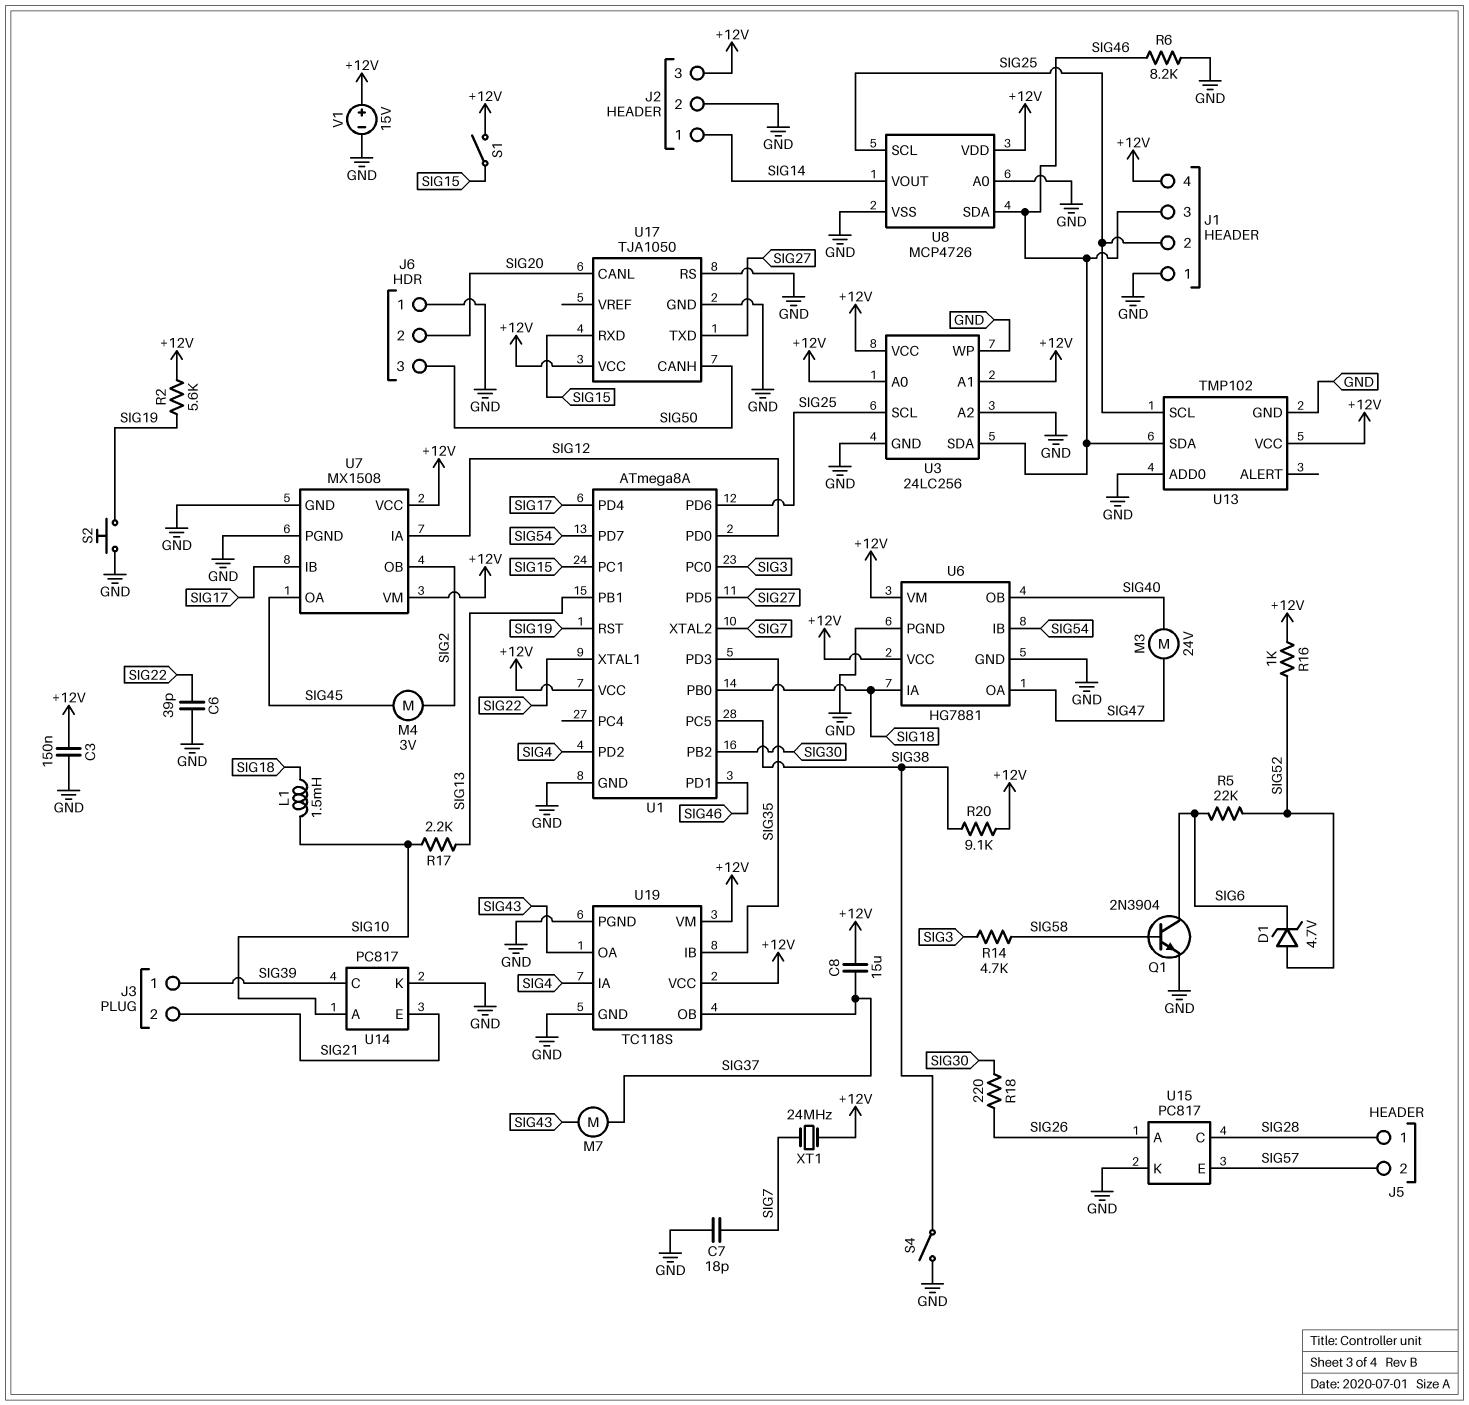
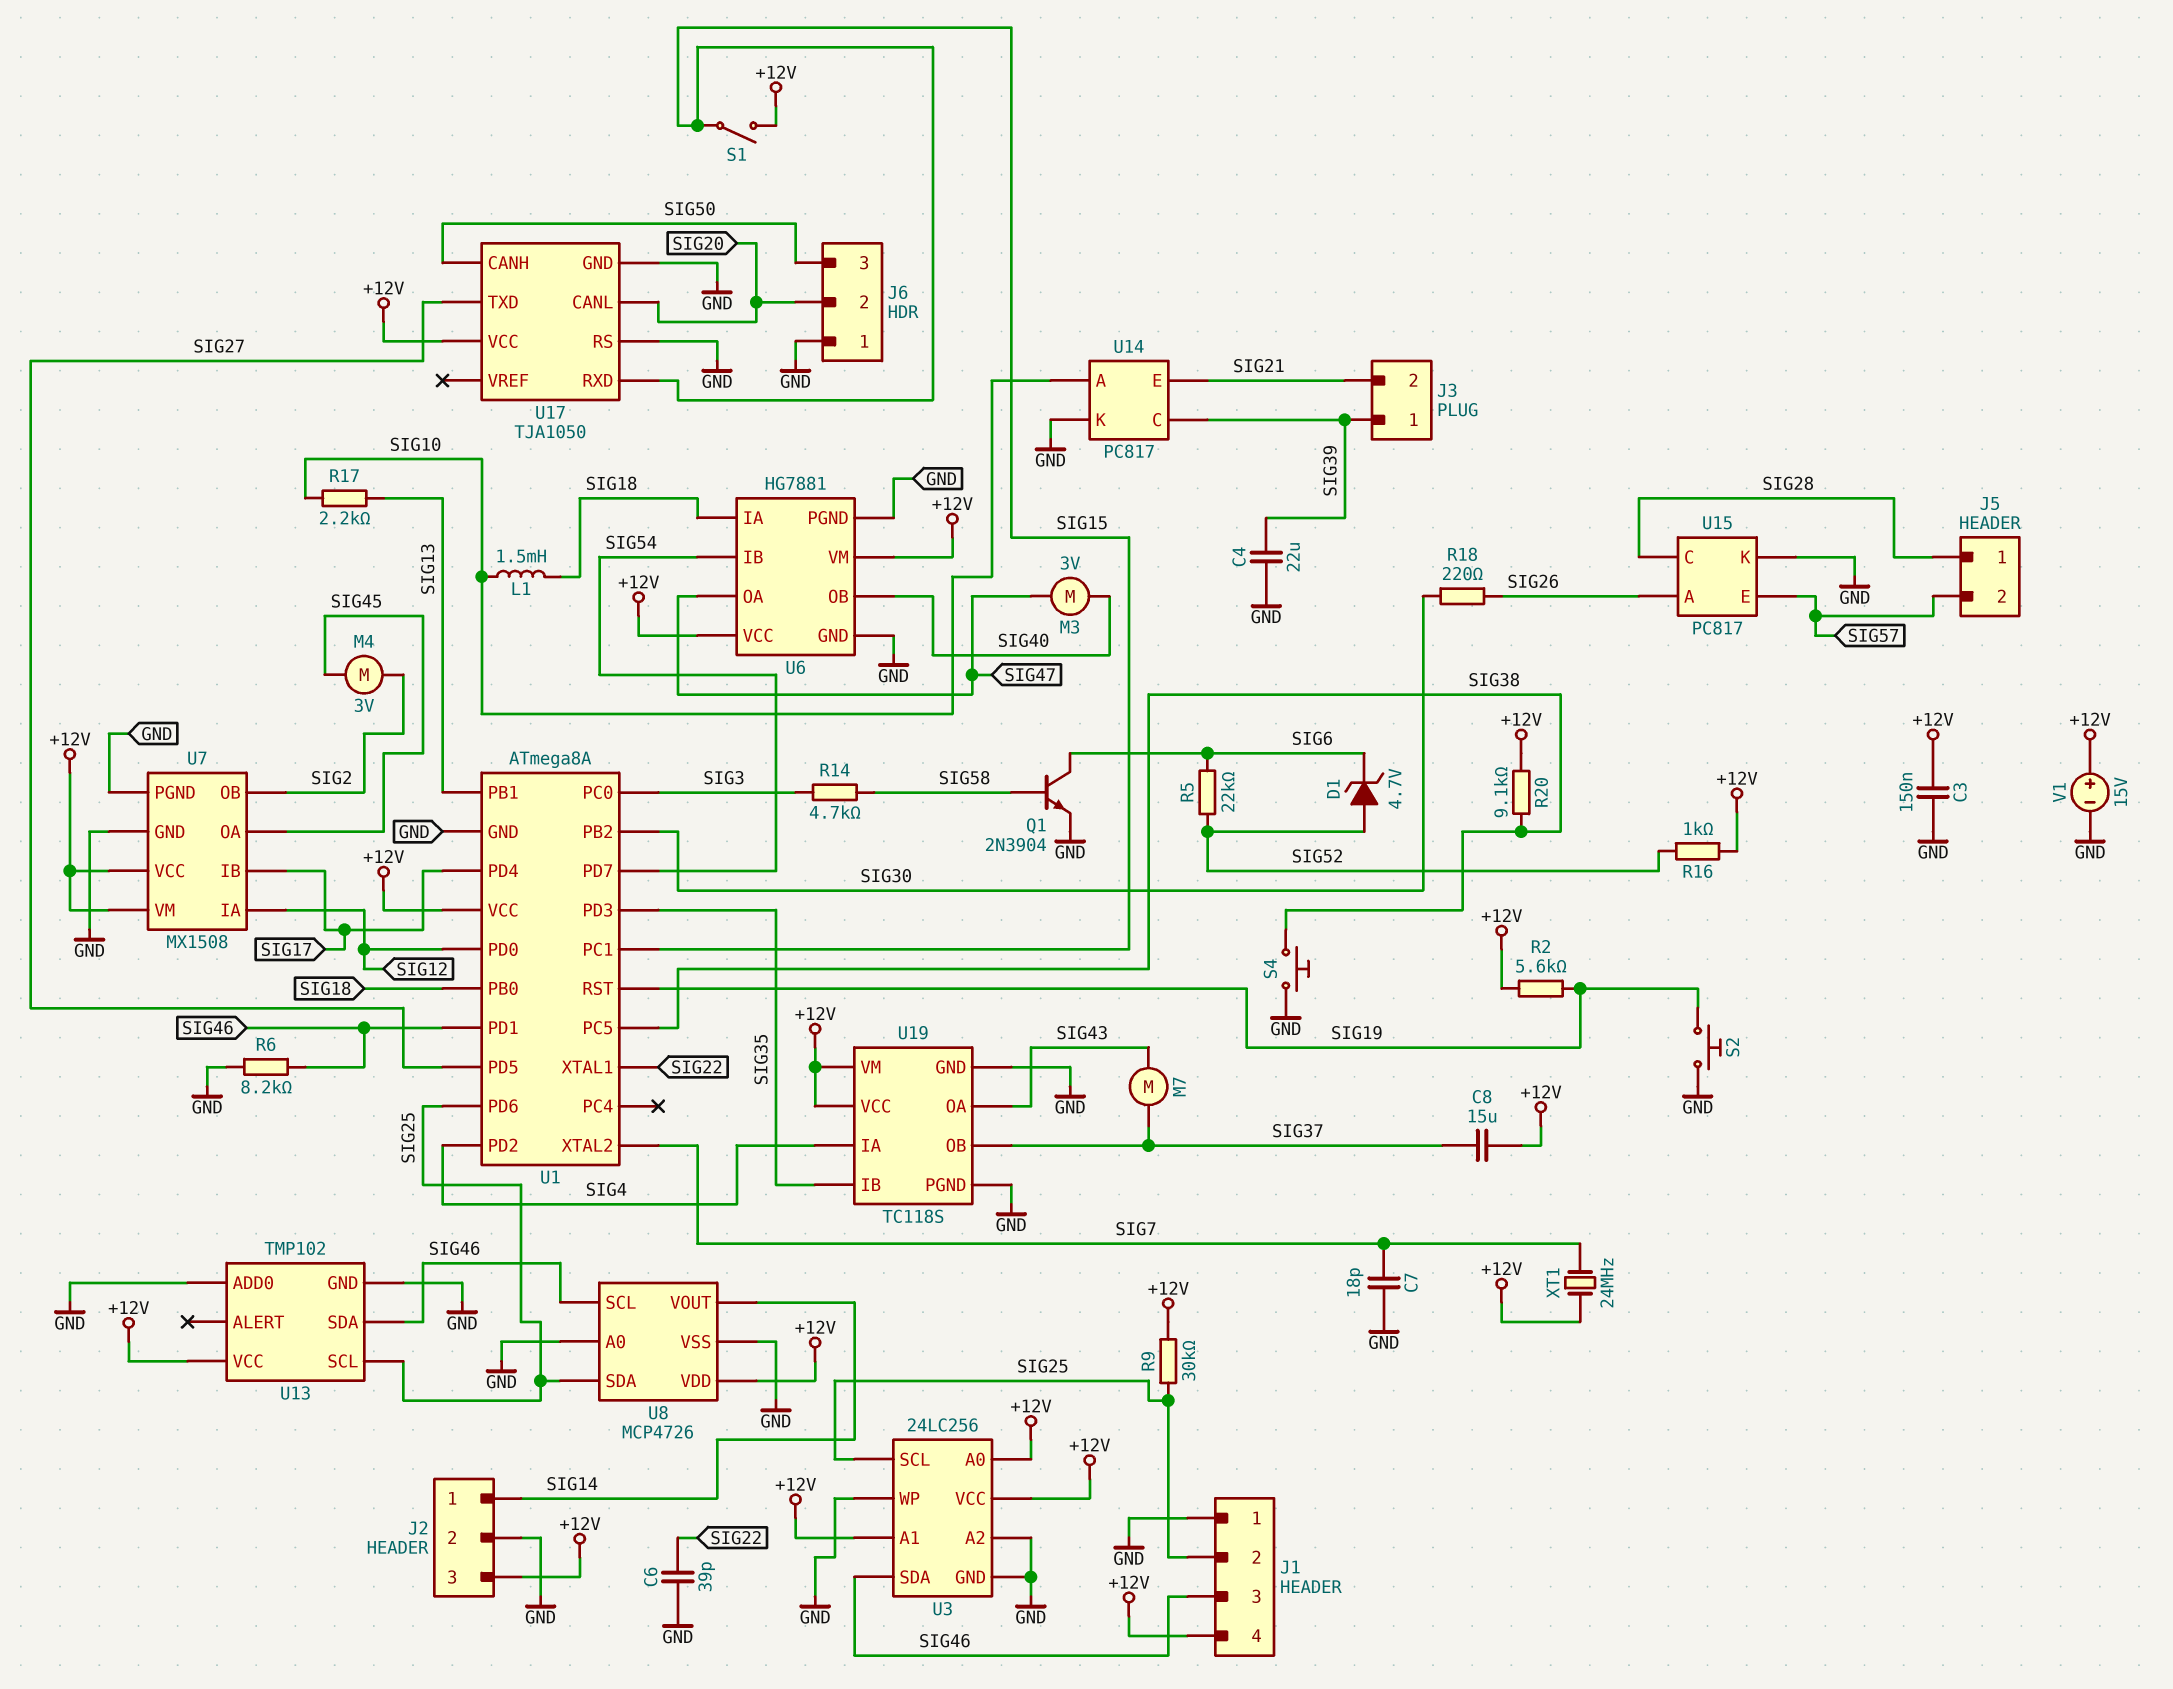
C4: none -> 22uF (GND, SIG39)
M3: motor 24V (SIG40, SIG47) -> motor 3V (SIG40, SIG47)
R9: none -> 30k (+12V, SIG25)
S4: switch (GND, SIG38) -> button (GND, SIG38)
U8 pin SCL: SIG25 -> SIG46
U8 pin SDA: SIG46 -> SIG25

